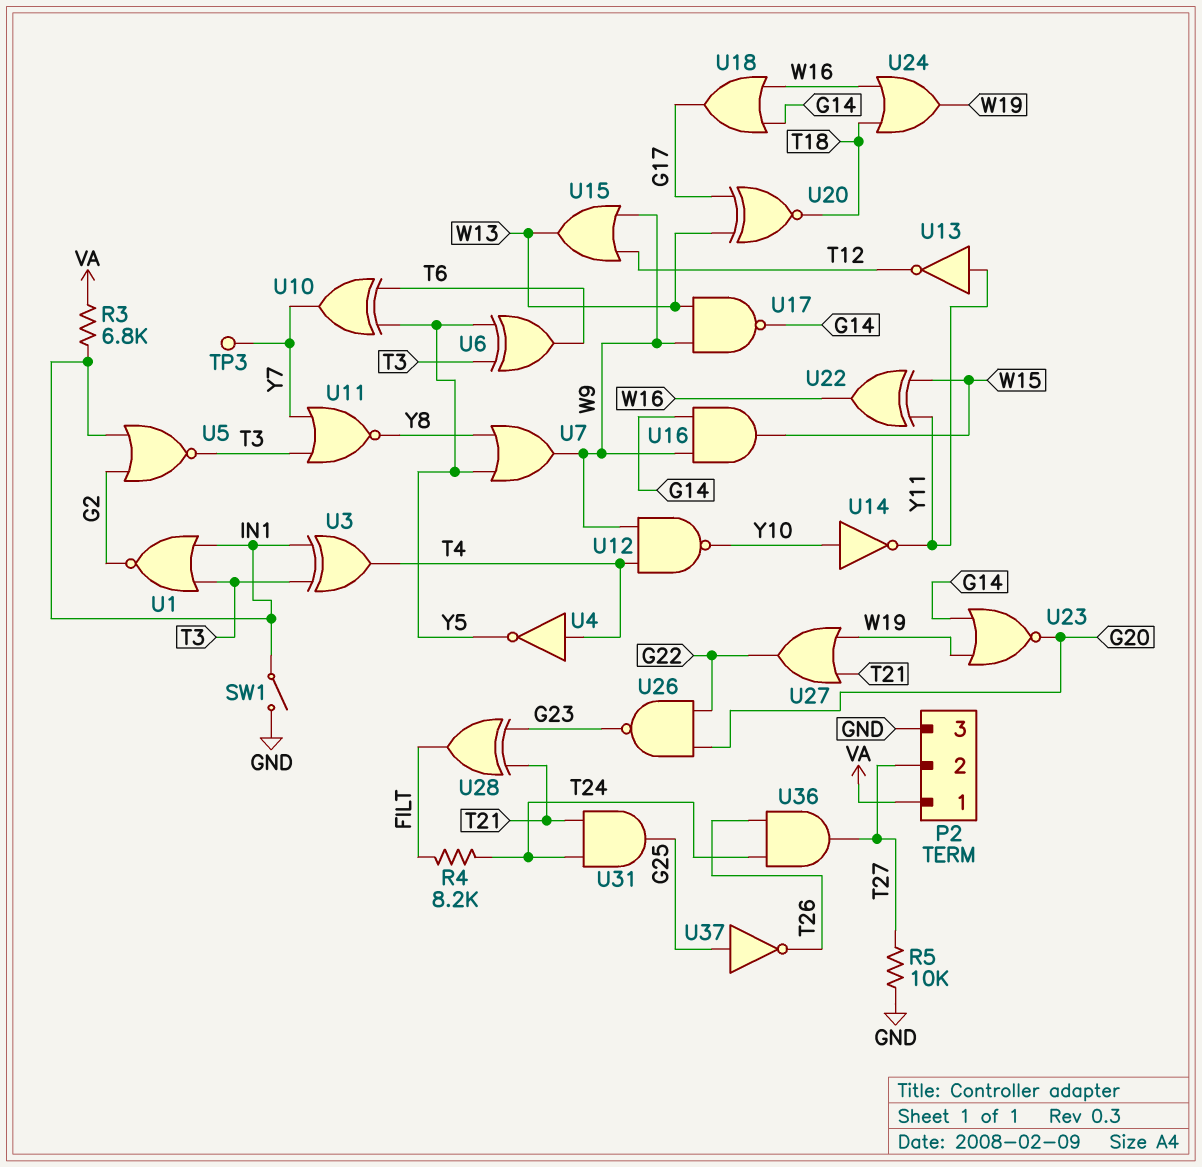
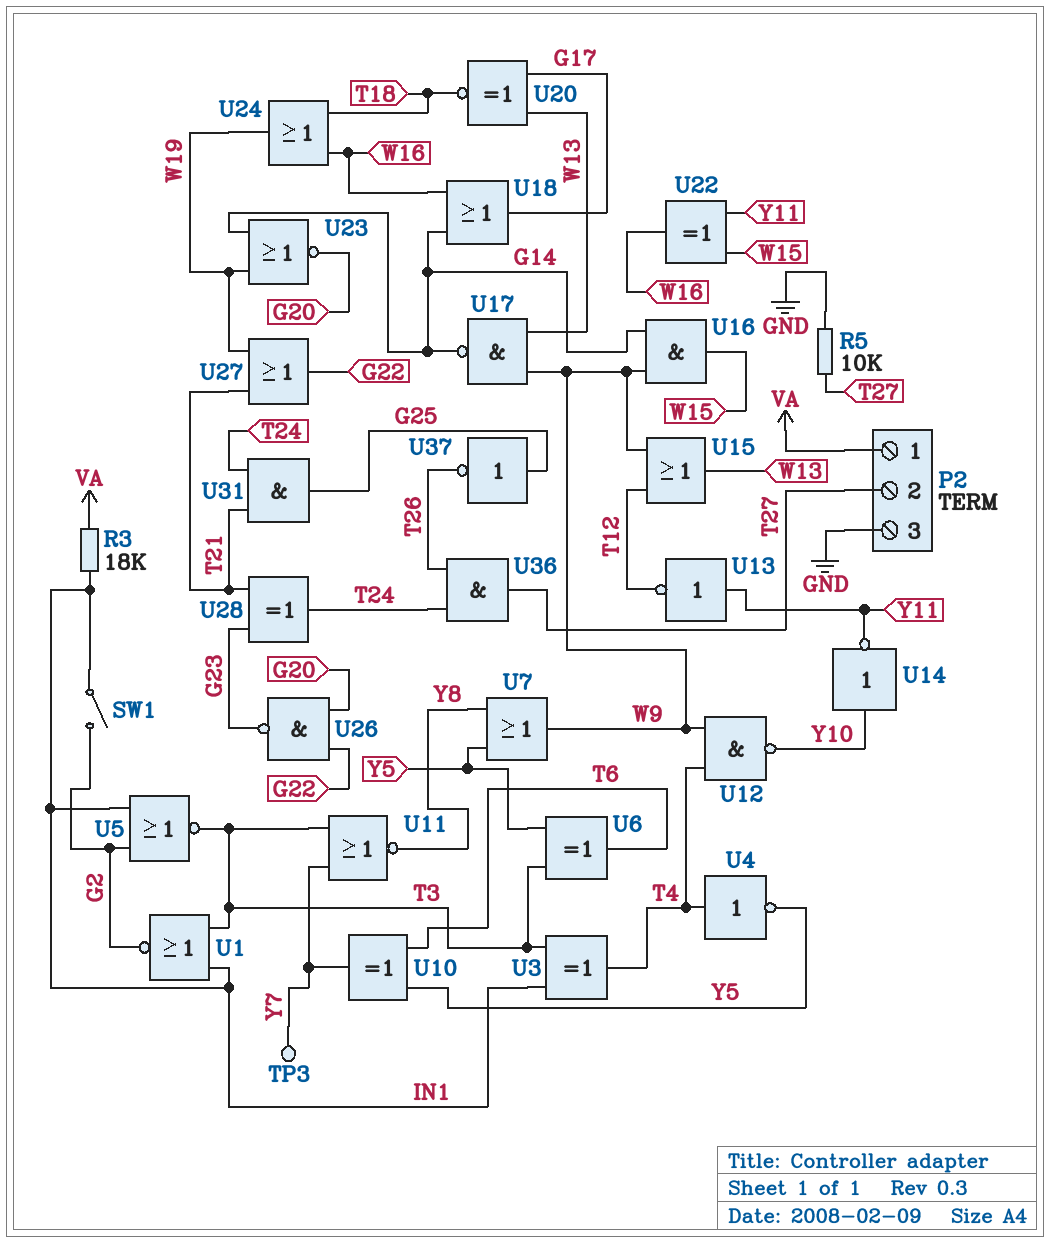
R3: 6.8k (IN1, VA) -> 18k (IN1, VA)
R4: 8.2k (FILT, T24) -> none
SW1: switch (GND, IN1) -> switch (G2, IN1)
U28: XOR (in G23, in T21, out FILT) -> XOR (in G23, in T21, out T24)

